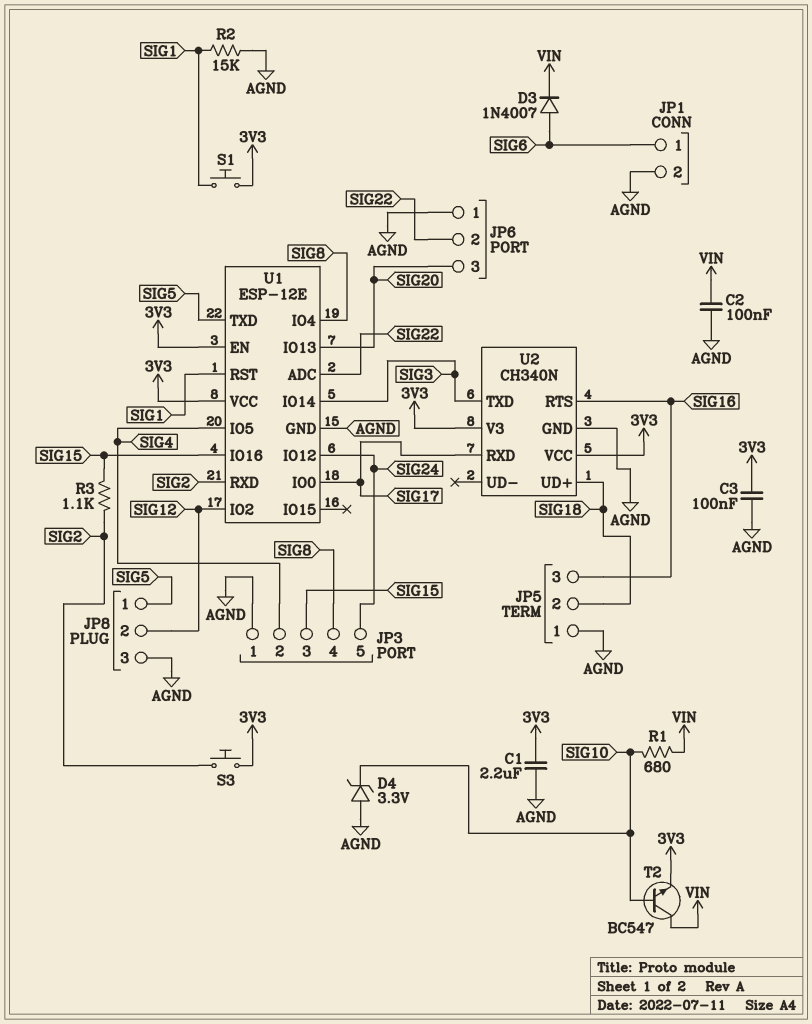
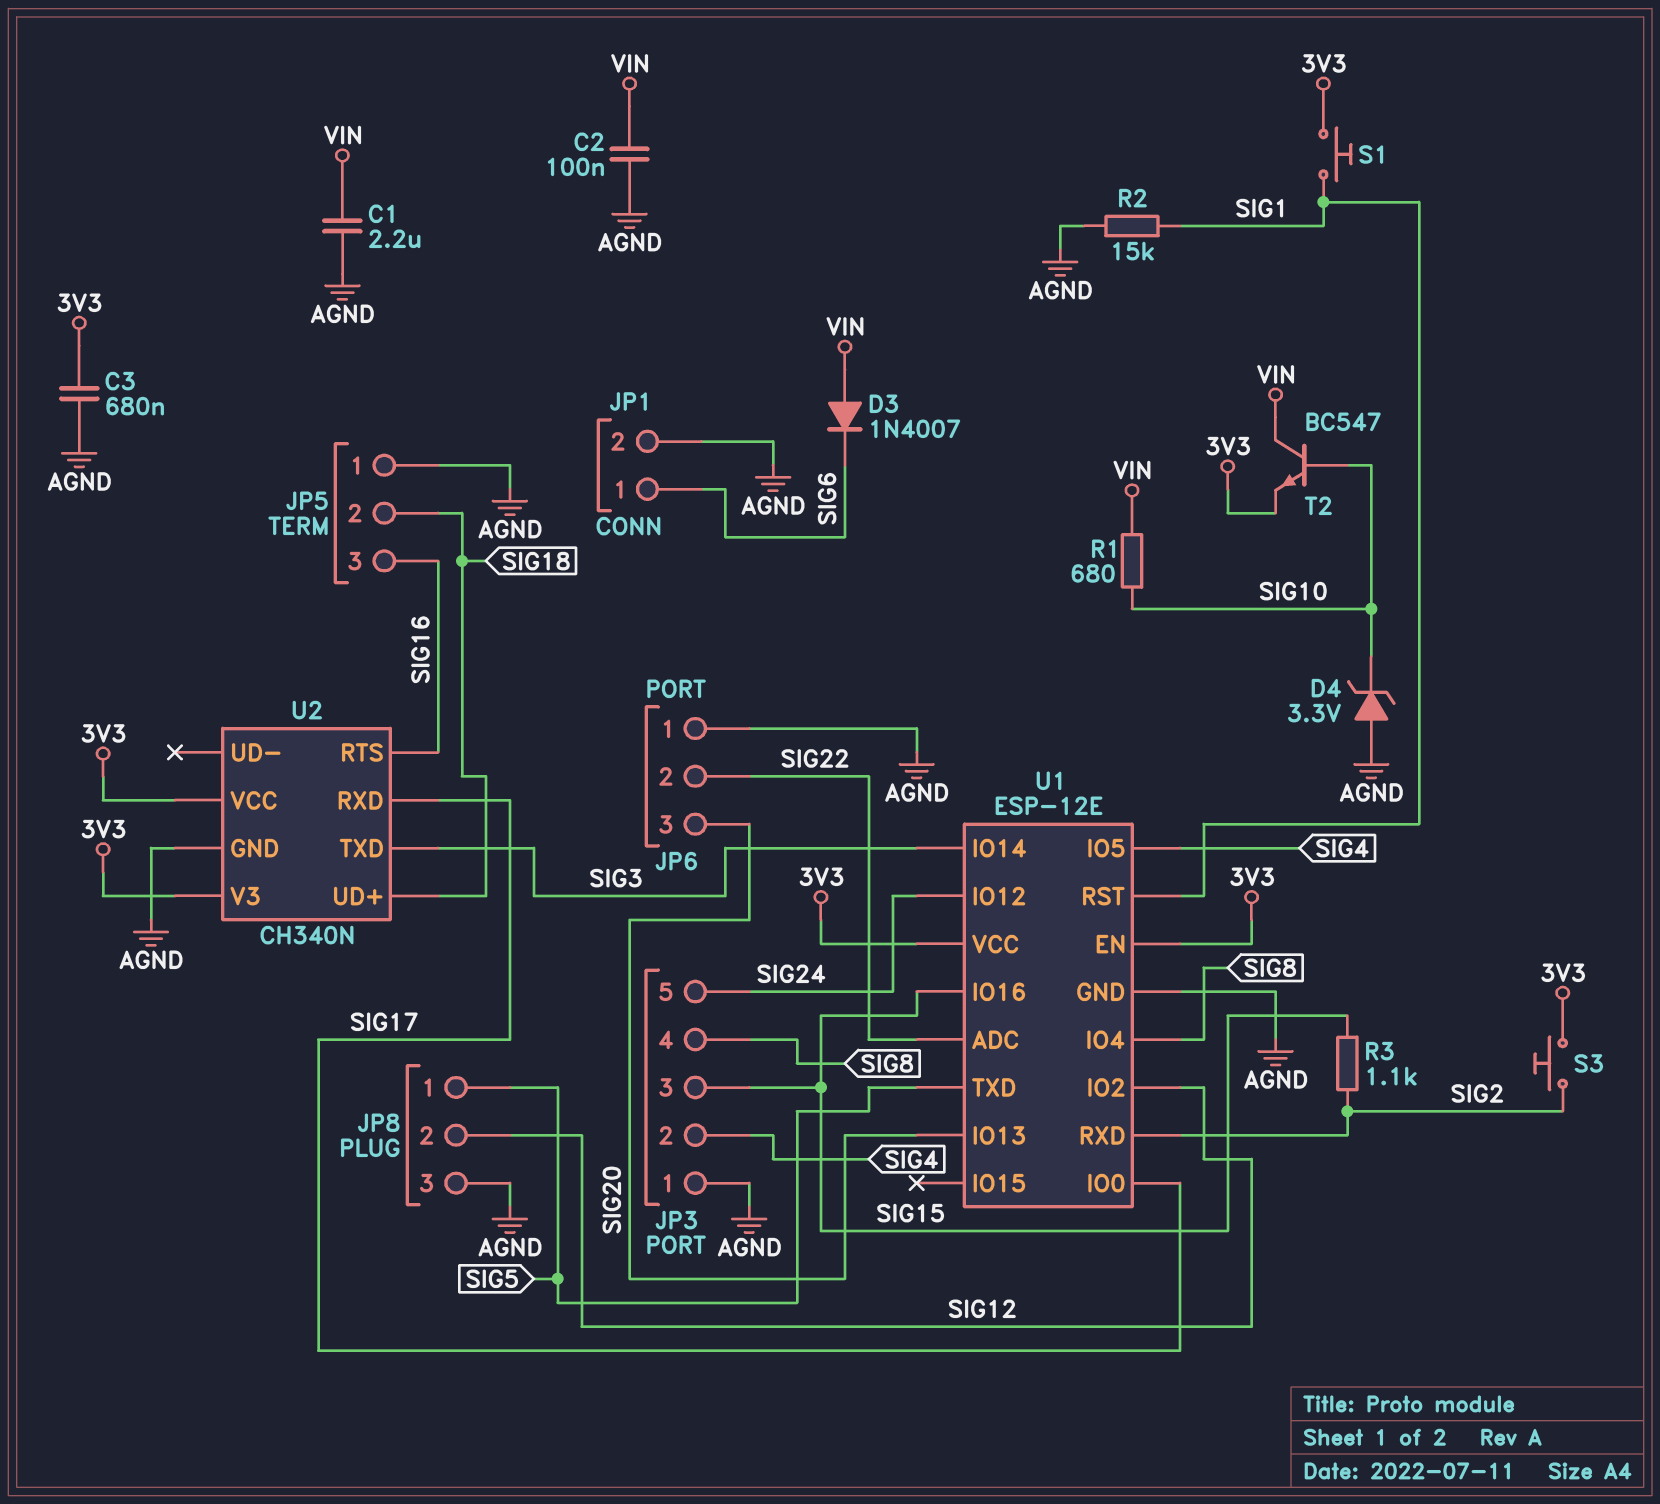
C1: 2.2uF (3V3, AGND) -> 2.2uF (AGND, VIN)
C3: 100nF (3V3, AGND) -> 680nF (3V3, AGND)
D3: diode 1N4007 (A SIG6, K VIN) -> diode 1N4007 (A VIN, K SIG6)

